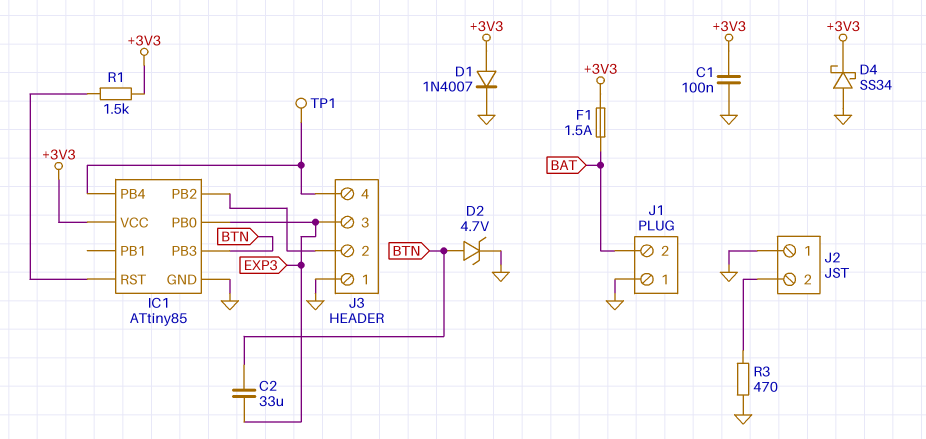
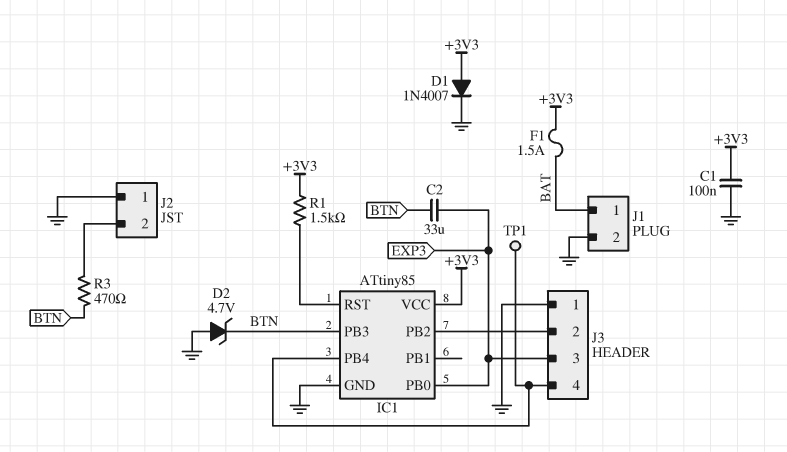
D2: zener 4.7V (A BTN, K GND) -> zener 4.7V (A GND, K BTN)
D4: schottky SS34 (A GND, K +3V3) -> none
J1 pin 1: GND -> BAT
J1 pin 2: BAT -> GND
R3: 470 (GND, J2/2) -> 470 (BTN, J2/2)

